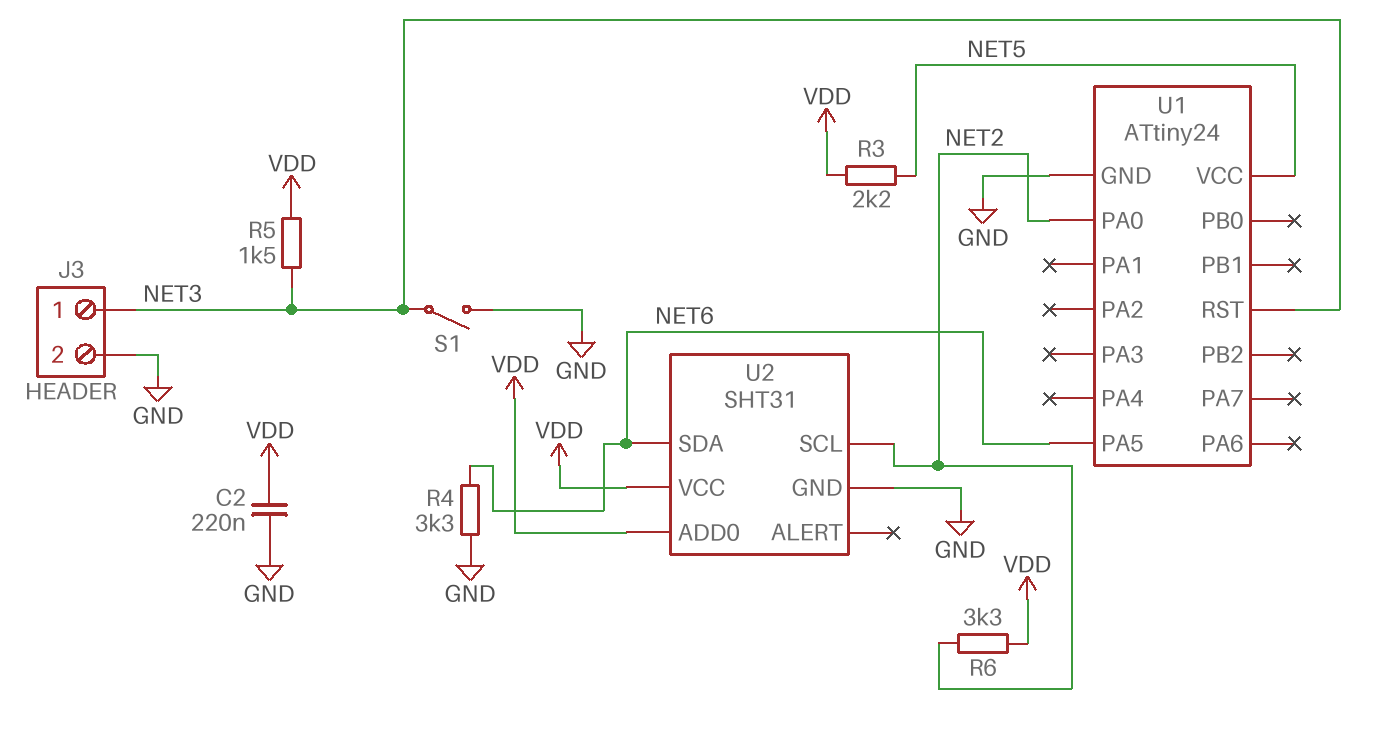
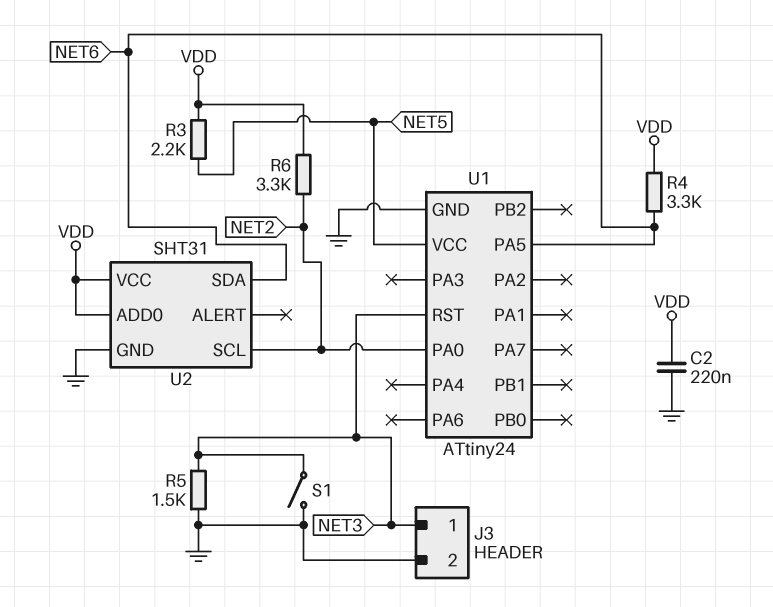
R4: 3.3k (GND, NET6) -> 3.3k (NET6, VDD)
R5: 1.5k (NET3, VDD) -> 1.5k (GND, NET3)

